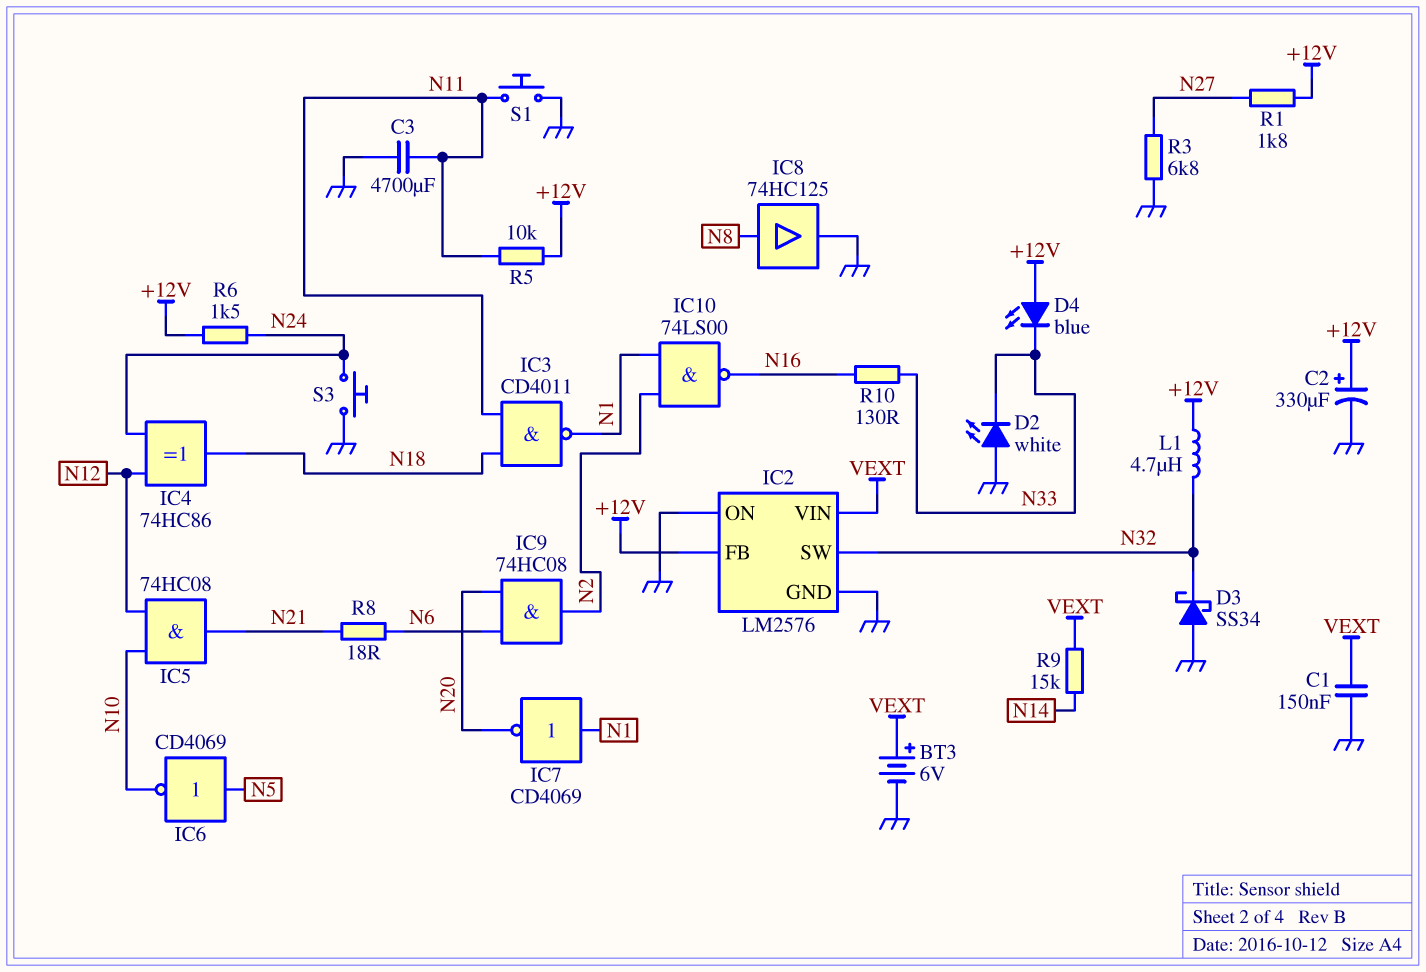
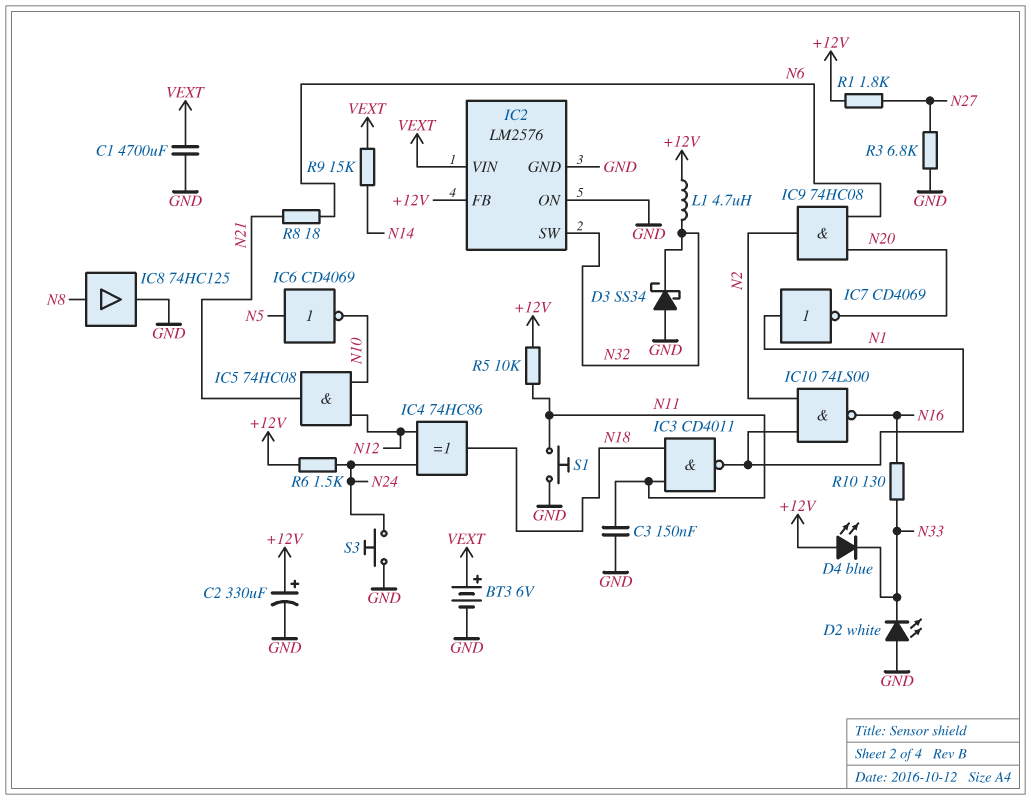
C1: 150nF (GND, VEXT) -> 4700uF (GND, VEXT)
C3: 4700uF (GND, N11) -> 150nF (GND, N11)

